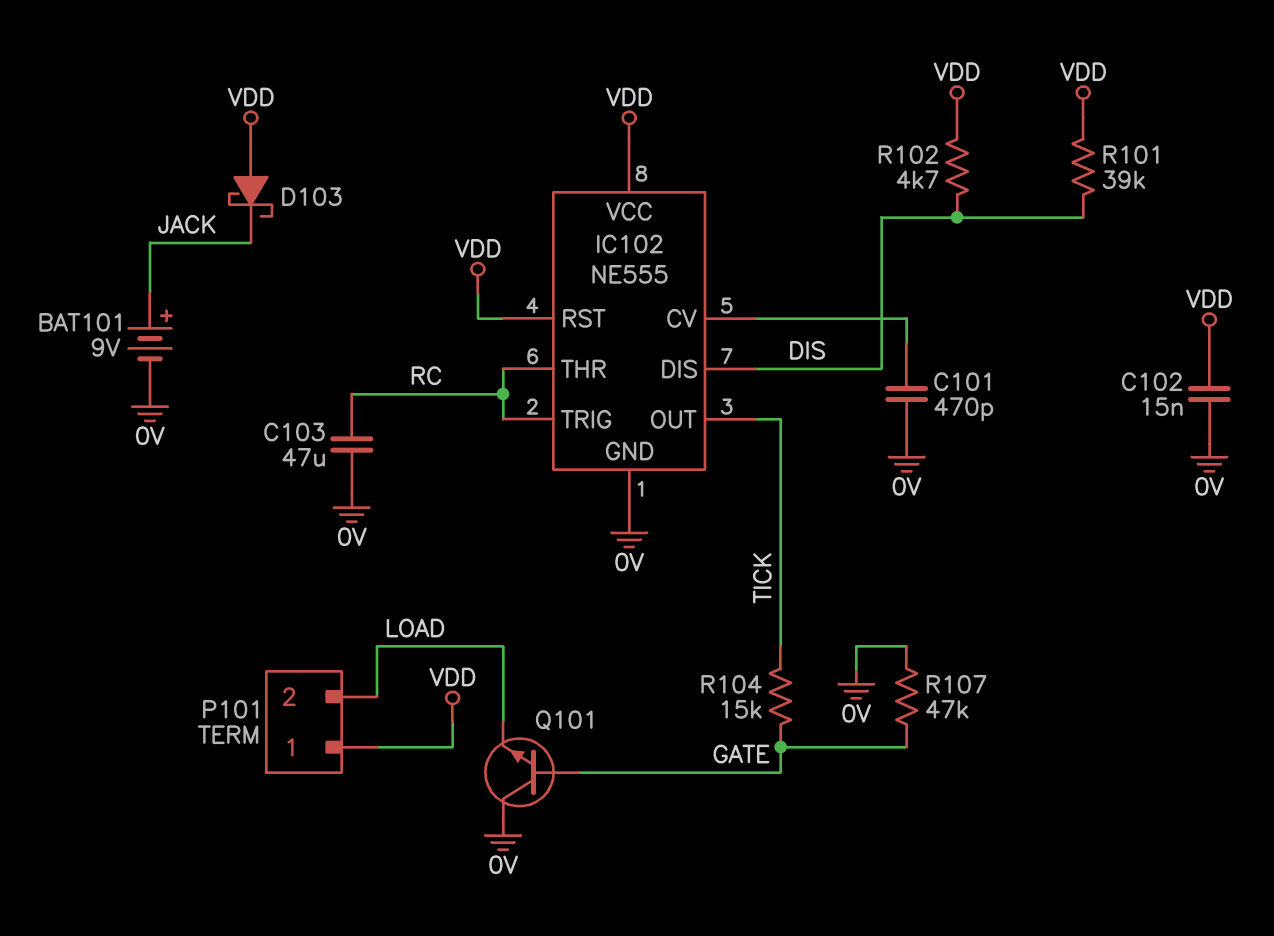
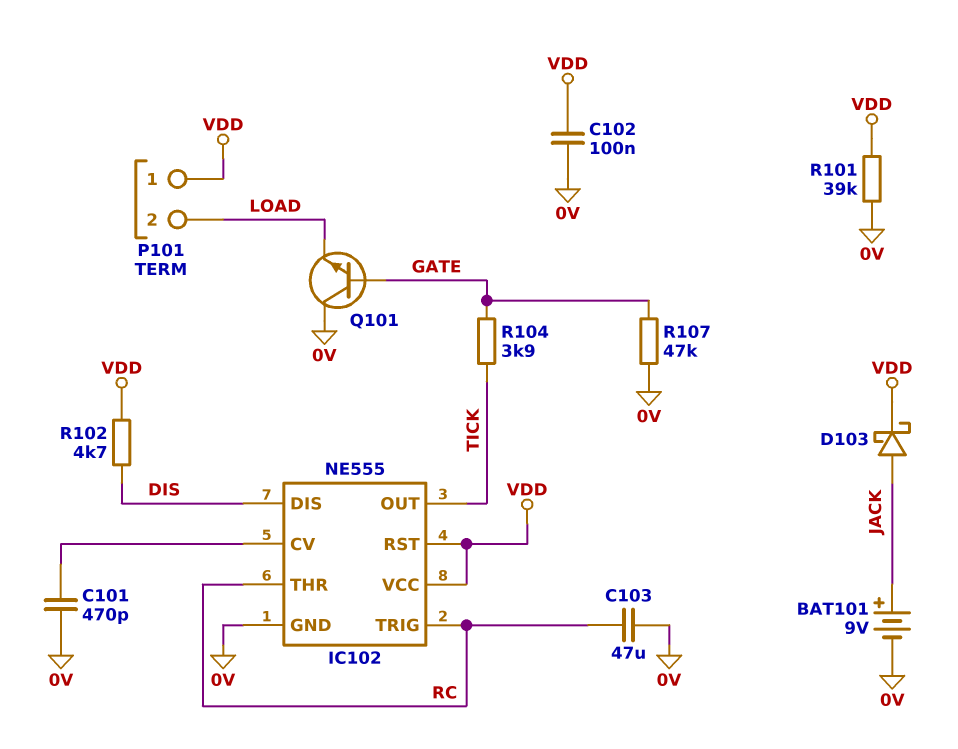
C102: 15nF (0V, VDD) -> 100nF (0V, VDD)
D103: schottky (A VDD, K JACK) -> schottky (A JACK, K VDD)
R101: 39k (DIS, VDD) -> 39k (0V, VDD)
R104: 15k (GATE, TICK) -> 3.9k (GATE, TICK)

